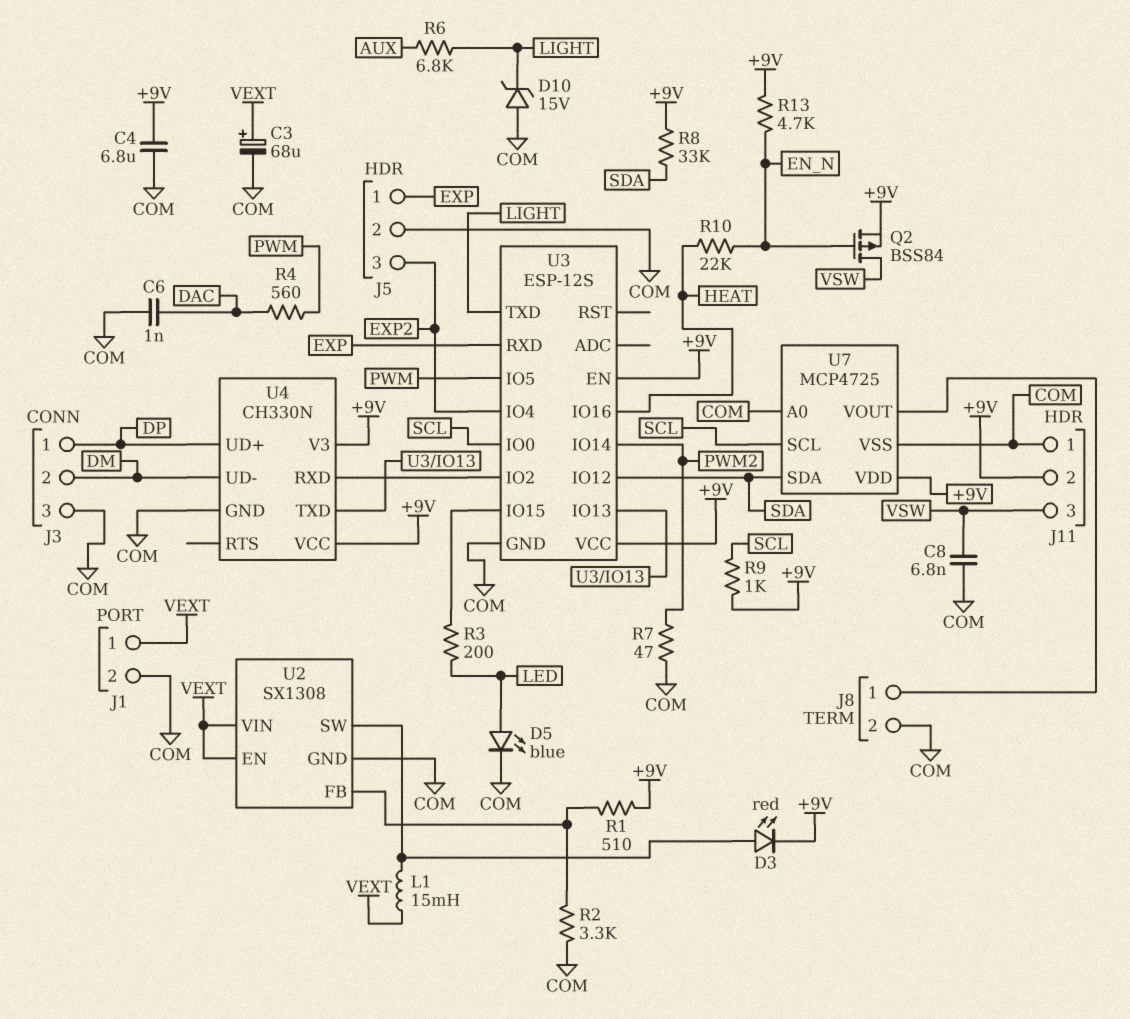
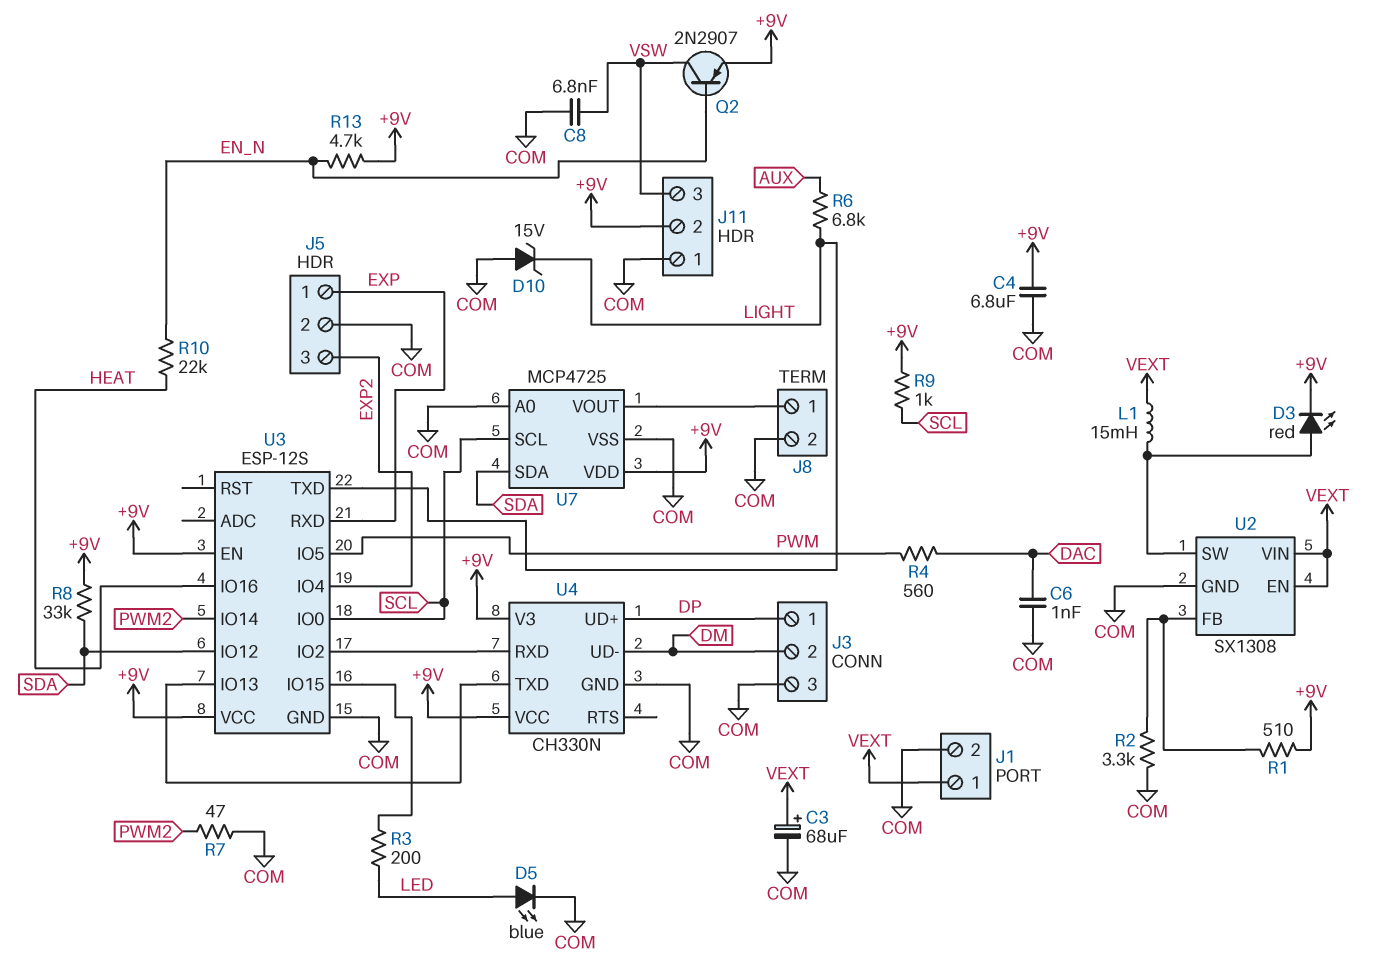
Q2: PMOS BSS84 (G EN_N, D VSW, S +9V) -> PNP 2N2907 (B EN_N, C VSW, E +9V)

